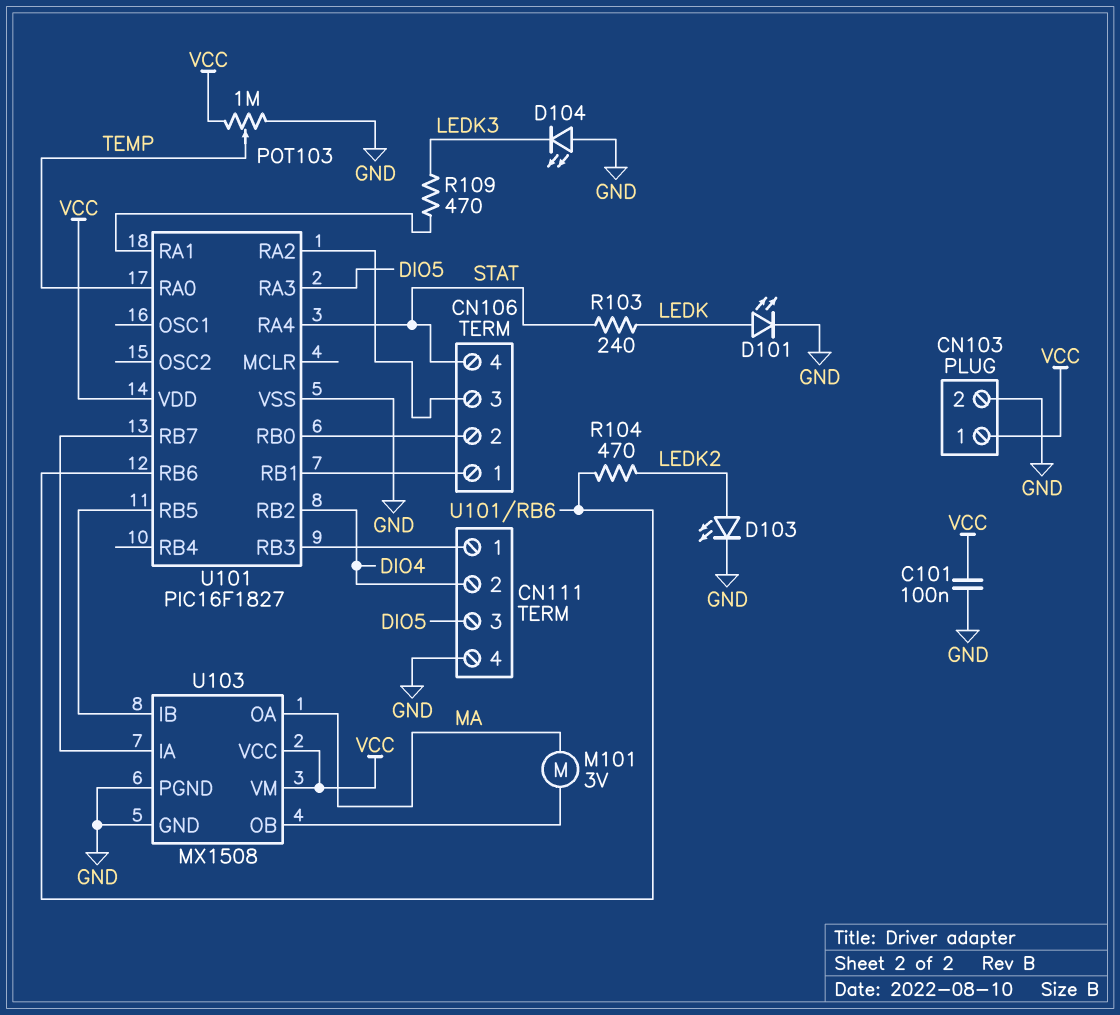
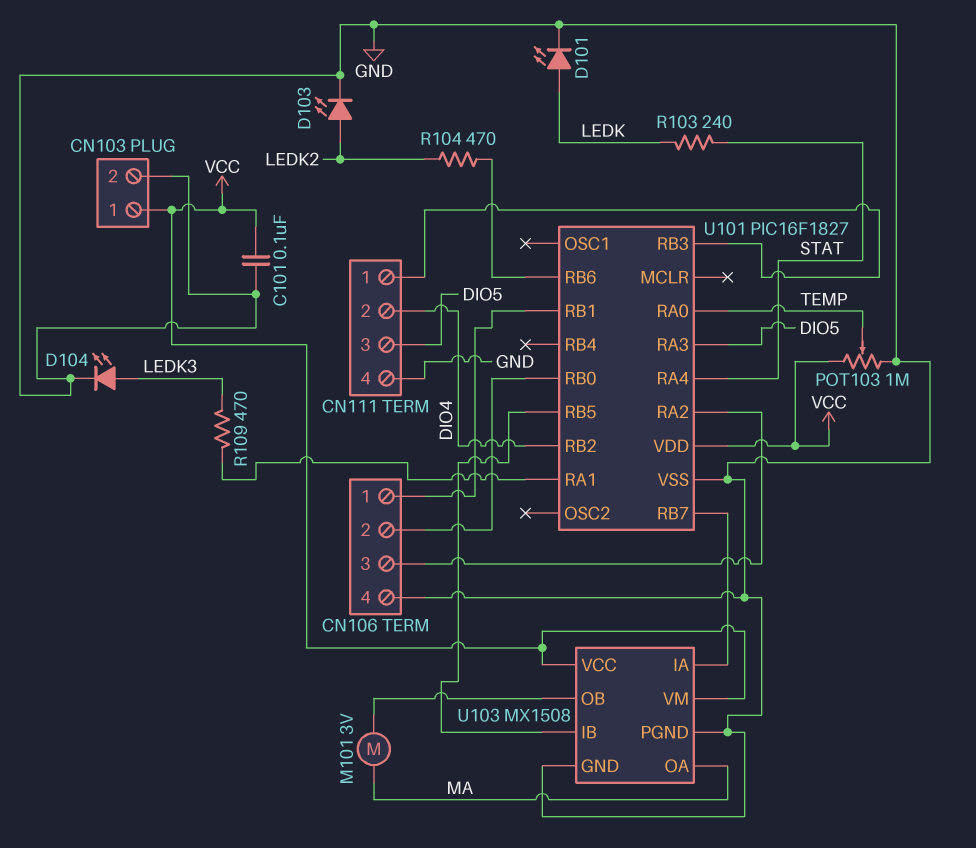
CN106 pin 4: STAT -> GND
D104: LED (A GND, K LEDK3) -> LED (A LEDK3, K GND)

